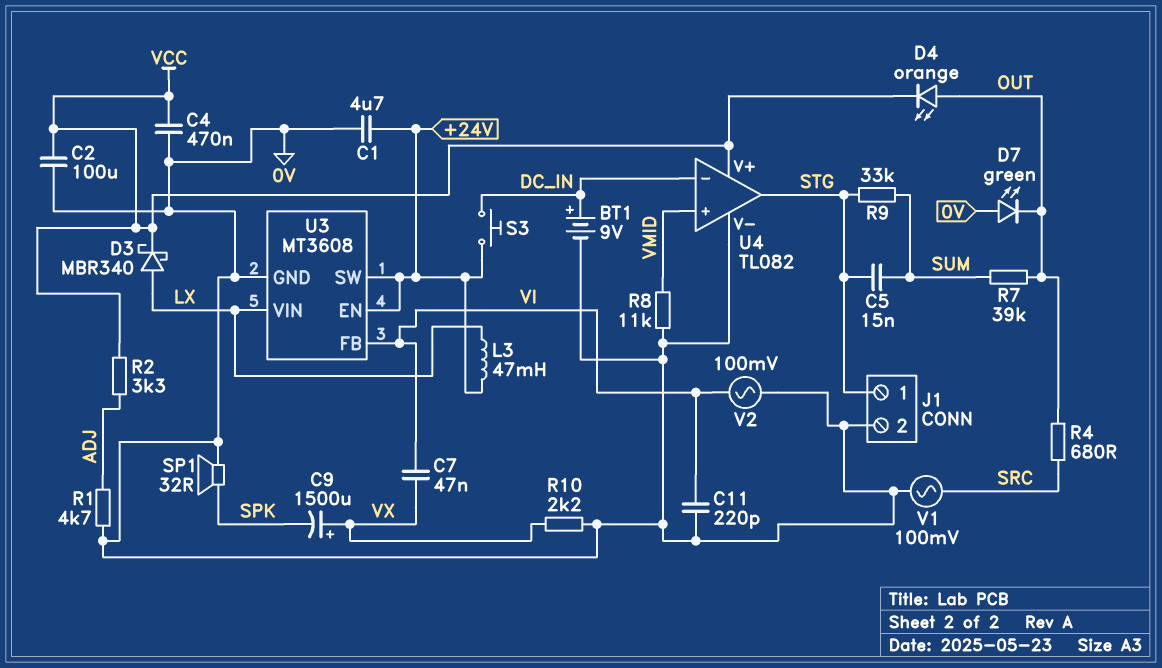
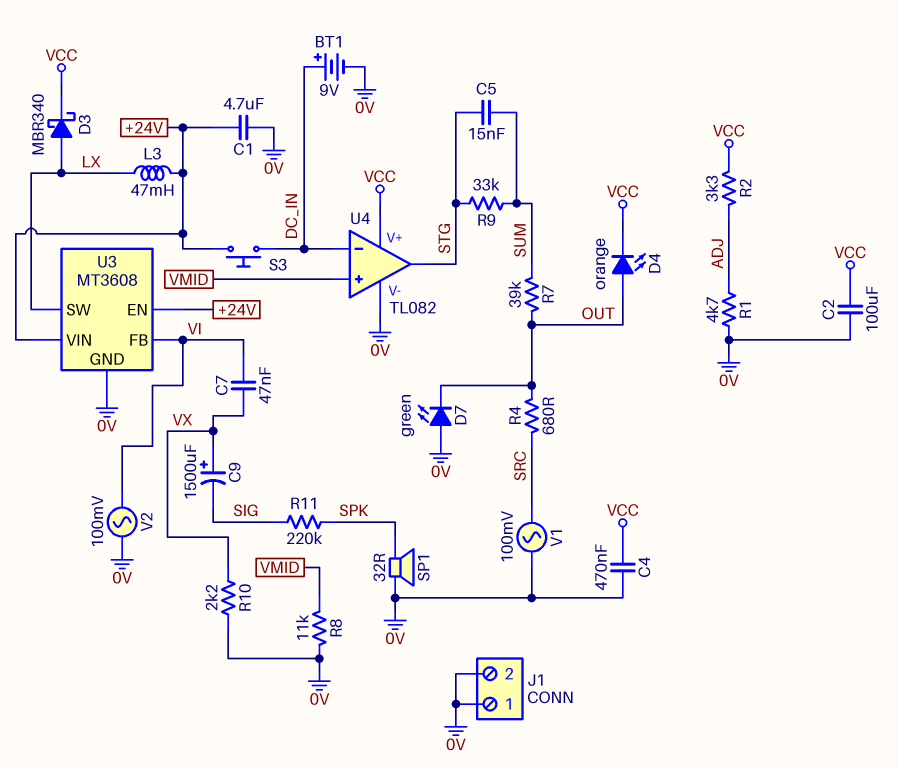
C9: 1500uF (plus VX, minus SPK) -> 1500uF (plus VX, minus SIG)
C11: 220pF (0V, VI) -> none
J1 pin 1: STG -> 0V
R11: none -> 220k (SIG, SPK)
U3 pin SW: +24V -> LX
U3 pin VIN: LX -> +24V

